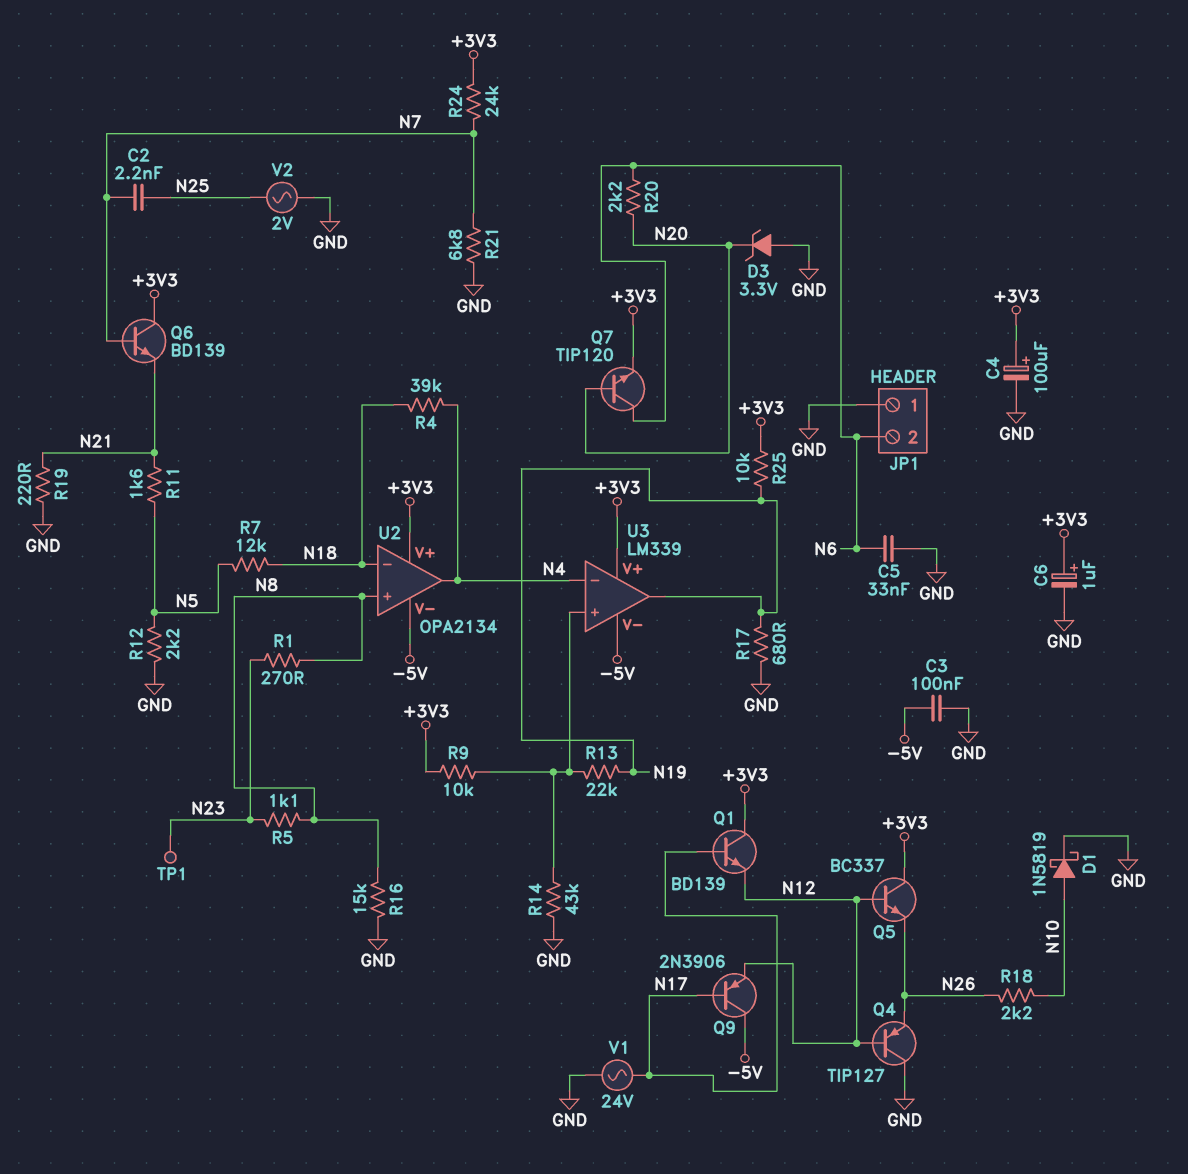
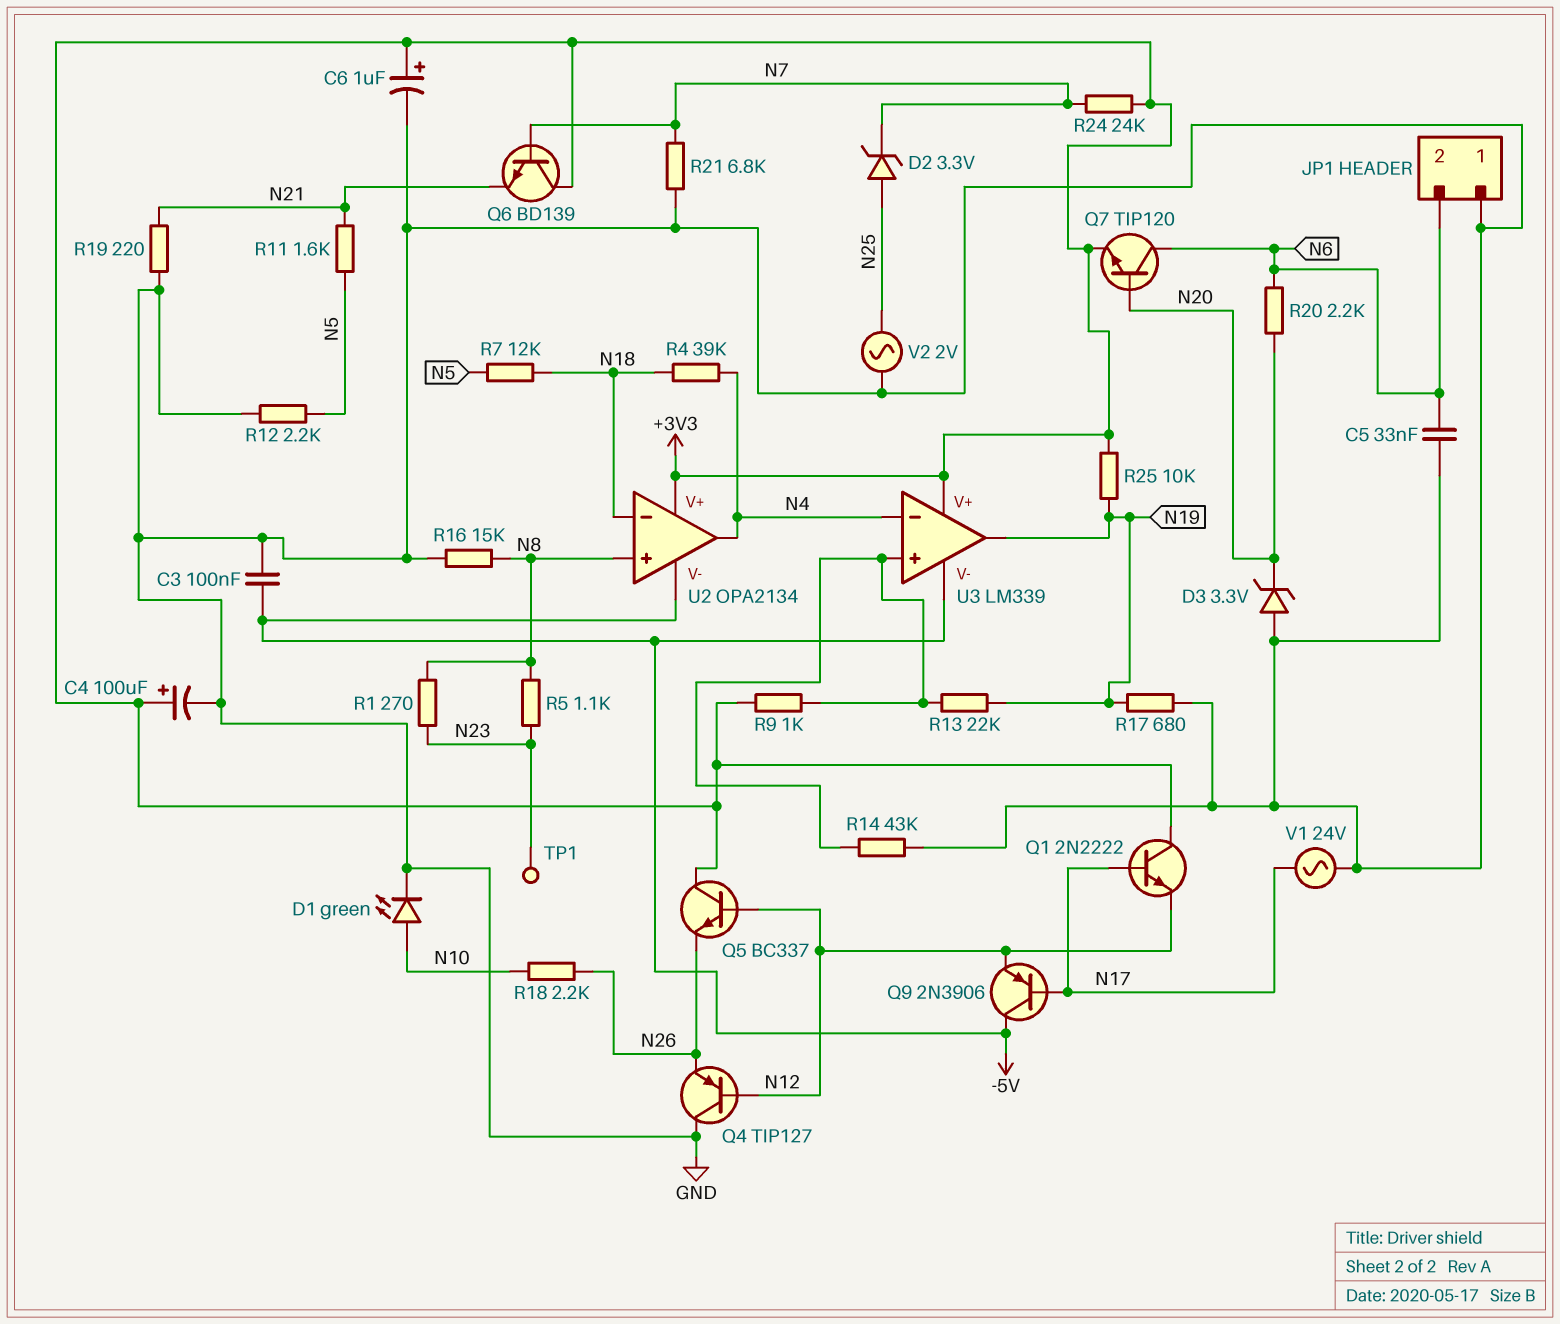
C2: 2.2nF (N7, N25) -> none
D1: schottky 1N5819 (A N10, K GND) -> LED green (A N10, K GND)
D2: none -> zener 3.3V (A N25, K N7)
Q1: NPN BD139 (B N17, C +3V3, E N12) -> NPN 2N2222 (B N17, C +3V3, E N12)
R9: 10k (+3V3, U3/in+) -> 1k (+3V3, U3/in+)

